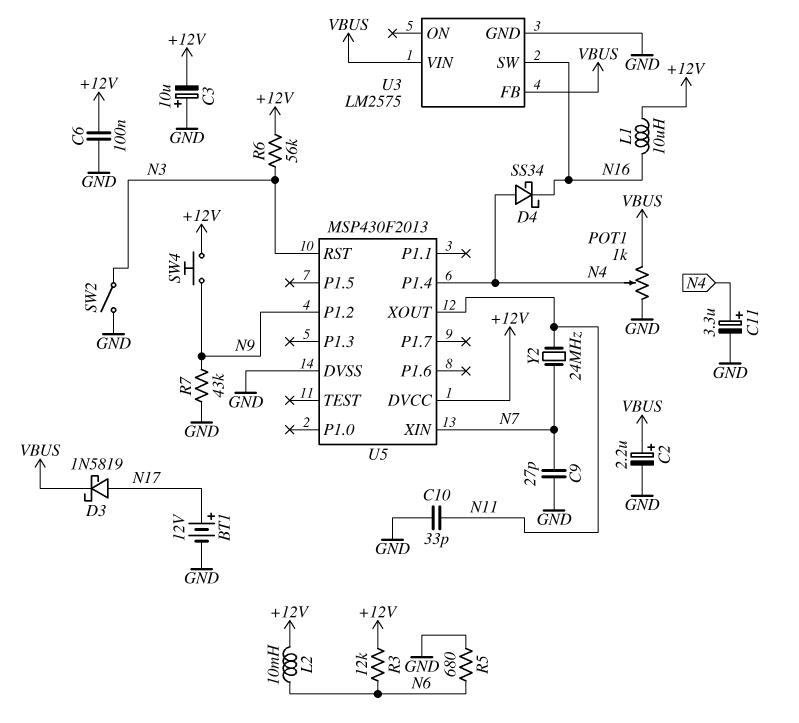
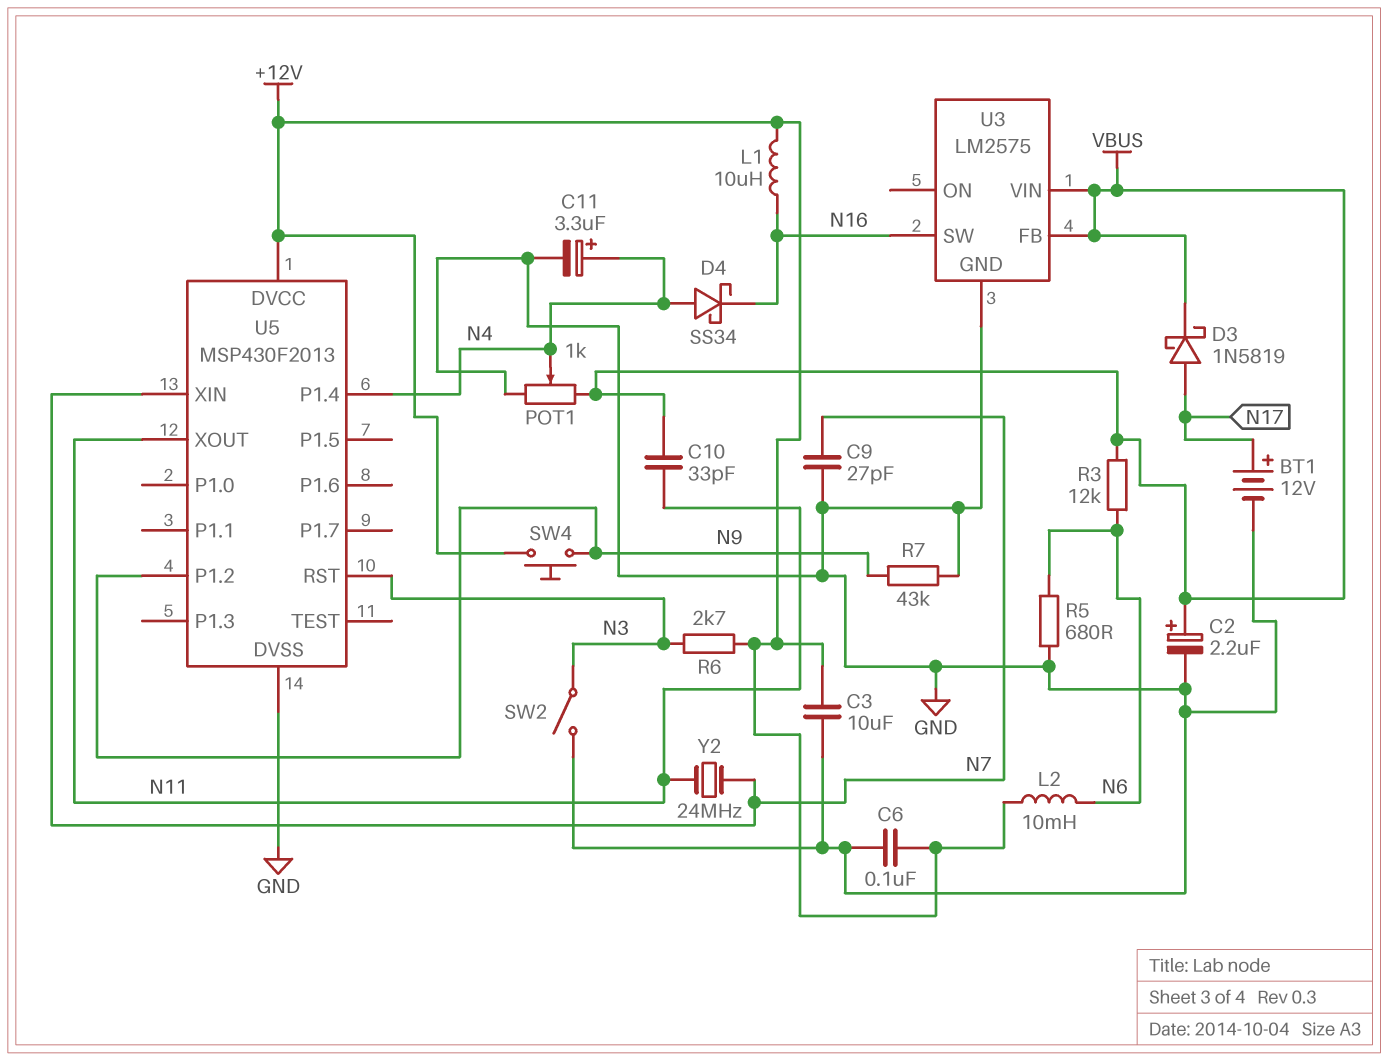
C3: 10uF (plus GND, minus +12V) -> 10uF (+12V, GND)
C10: 33pF (GND, N11) -> 33pF (N11, VBUS)
R3: 12k (+12V, N6) -> 12k (N6, VBUS)
R6: 56k (+12V, N3) -> 2.7k (+12V, N3)

